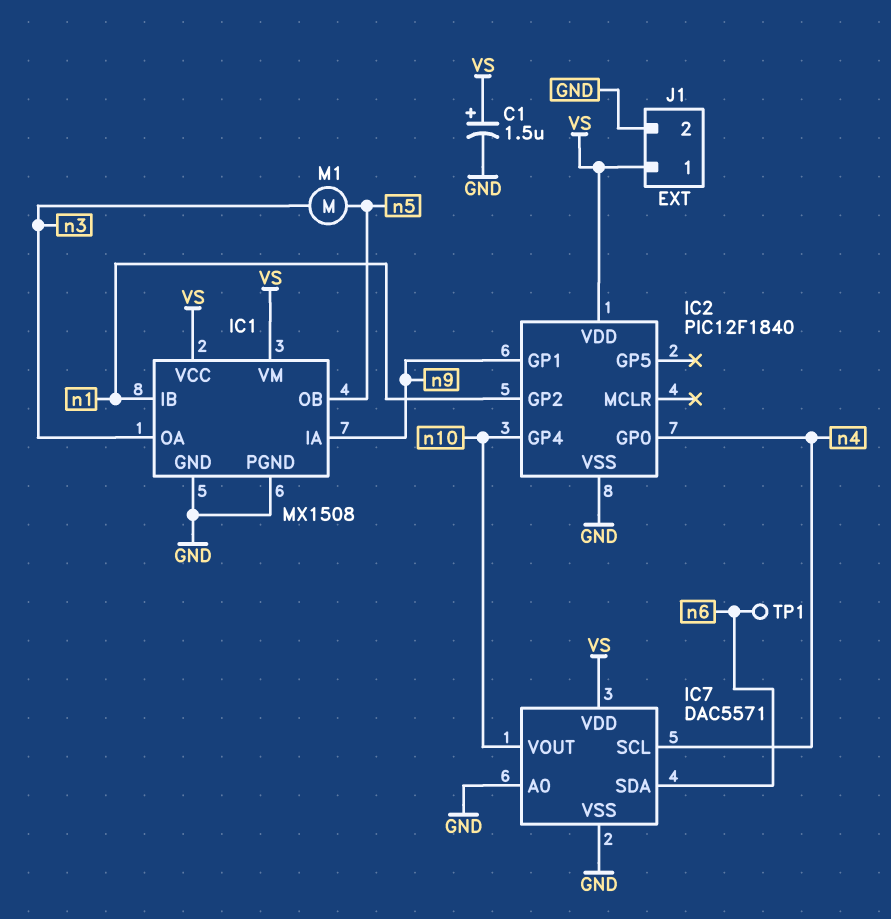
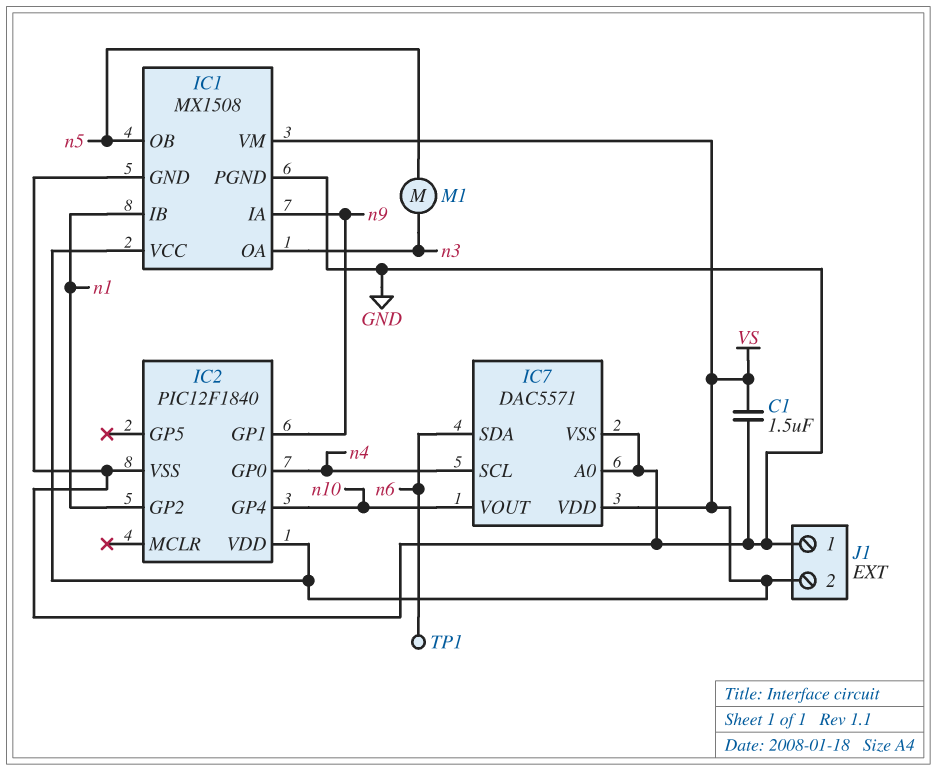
C1: 1.5uF (plus VS, minus GND) -> 1.5uF (GND, VS)
J1 pin 1: VS -> GND
J1 pin 2: GND -> VS

